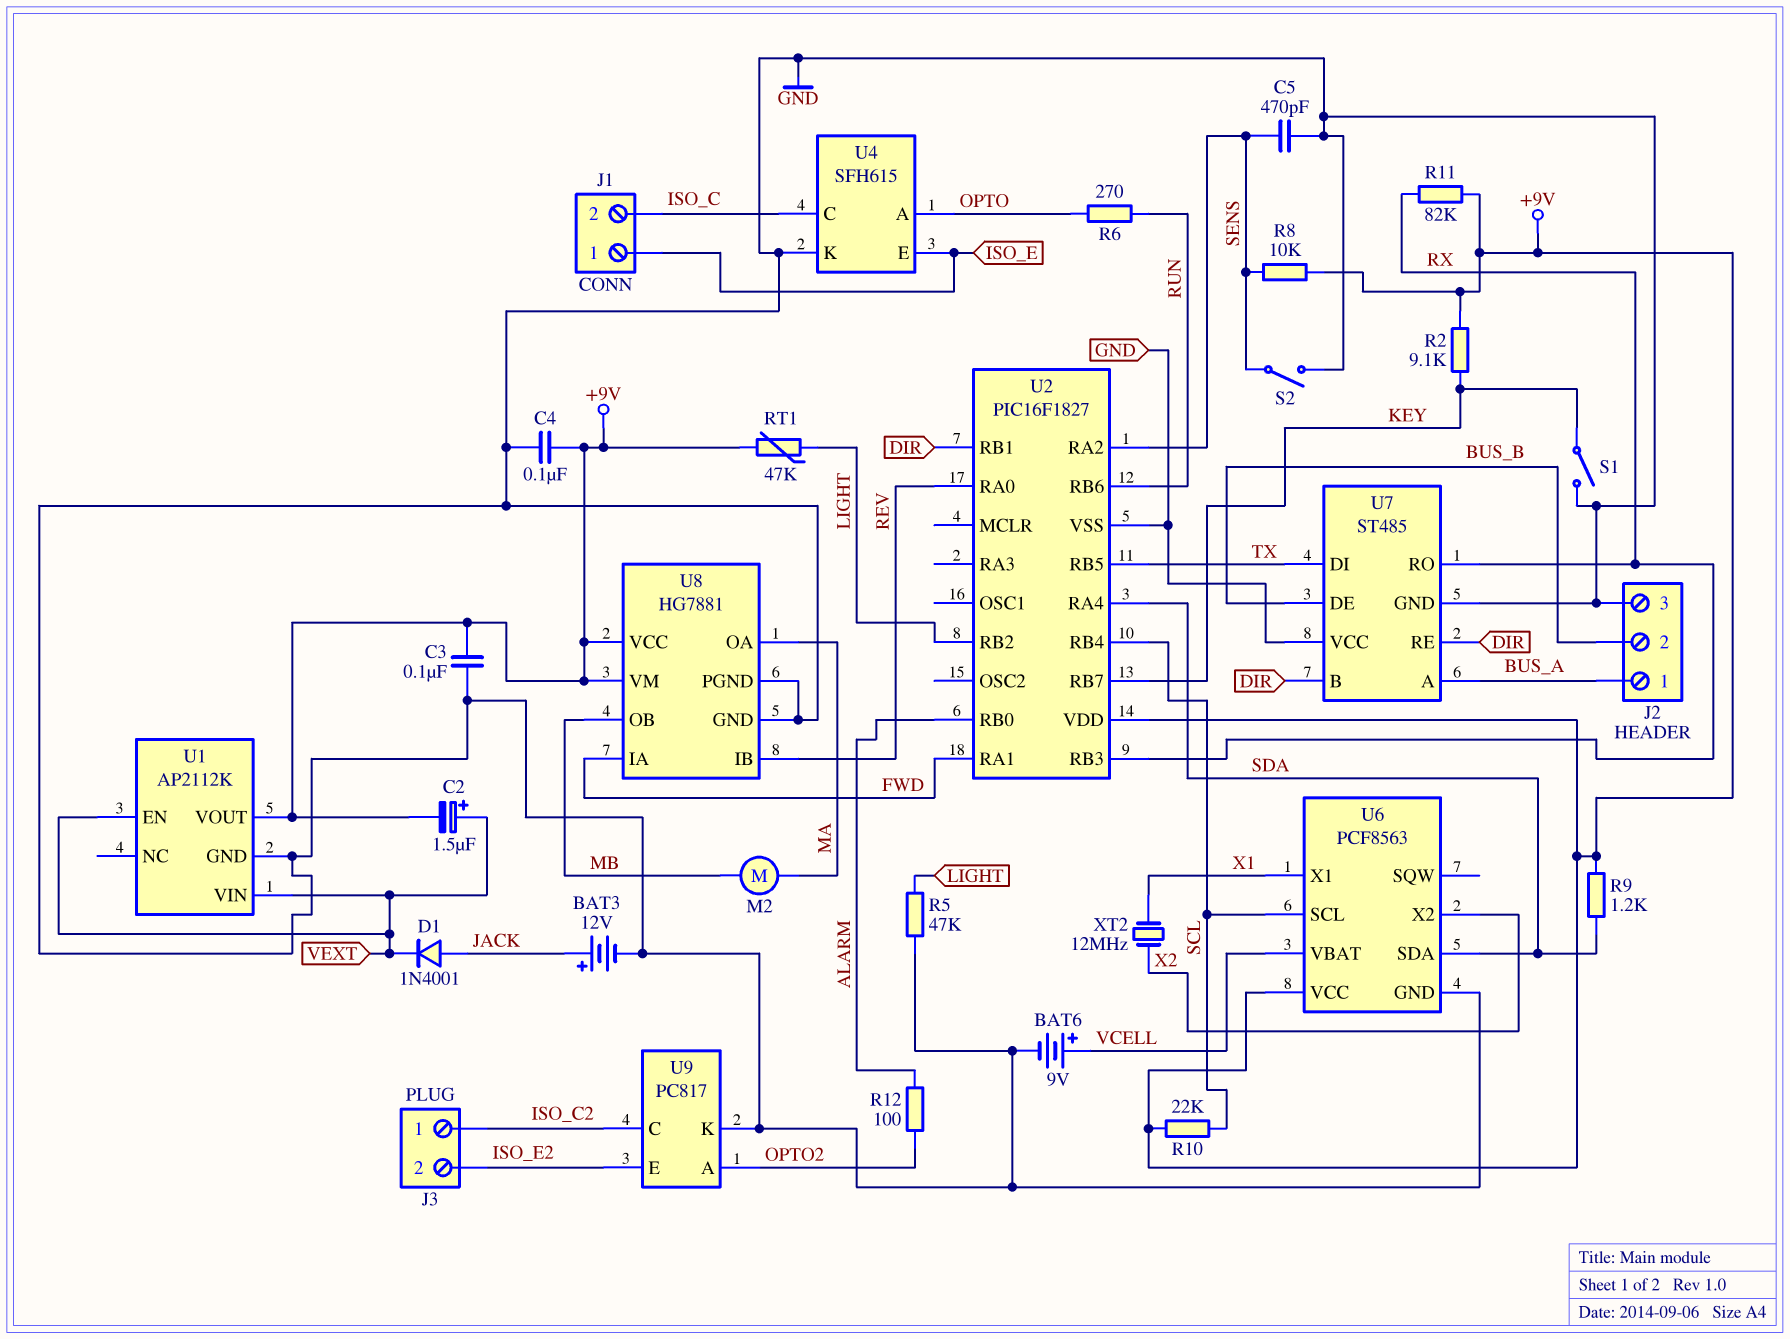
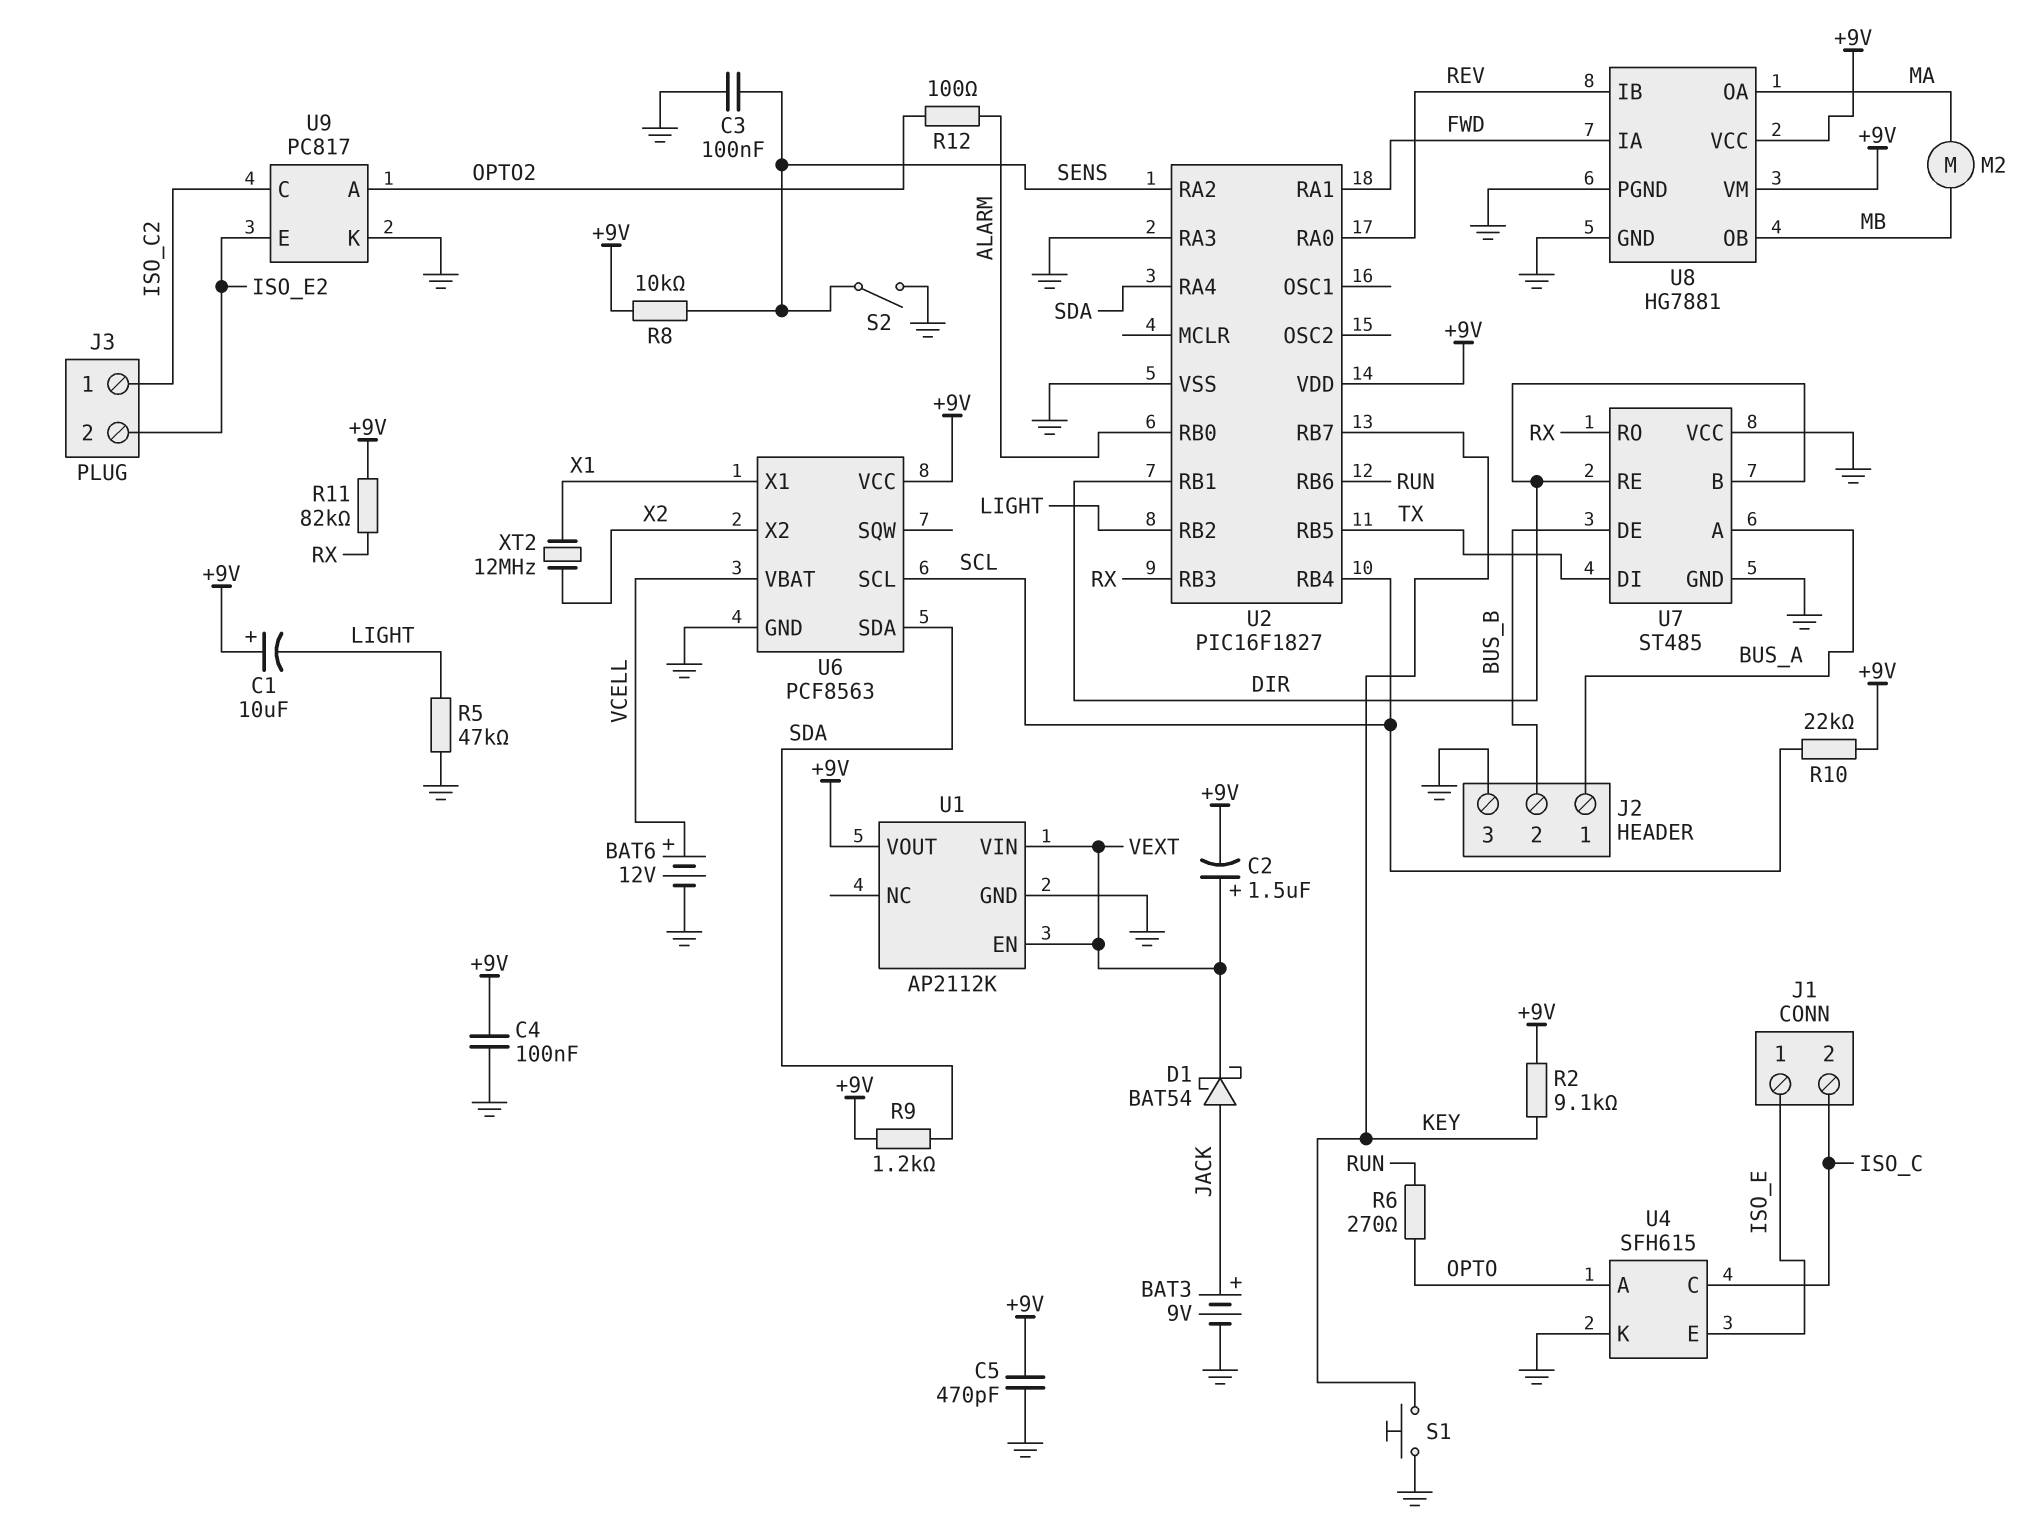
BAT3: 12V (plus JACK, minus GND) -> 9V (plus JACK, minus GND)
BAT6: 9V (plus VCELL, minus GND) -> 12V (plus VCELL, minus GND)
C1: none -> 10uF (plus +9V, minus LIGHT)
C3: 100nF (+9V, GND) -> 100nF (GND, SENS)
C5: 470pF (GND, SENS) -> 470pF (+9V, GND)
D1: diode 1N4001 (A JACK, K VEXT) -> schottky BAT54 (A JACK, K VEXT)
RT1: 47k (+9V, LIGHT) -> none
S1: switch (GND, KEY) -> button (GND, KEY)
U2 pin RA3: none -> GND

